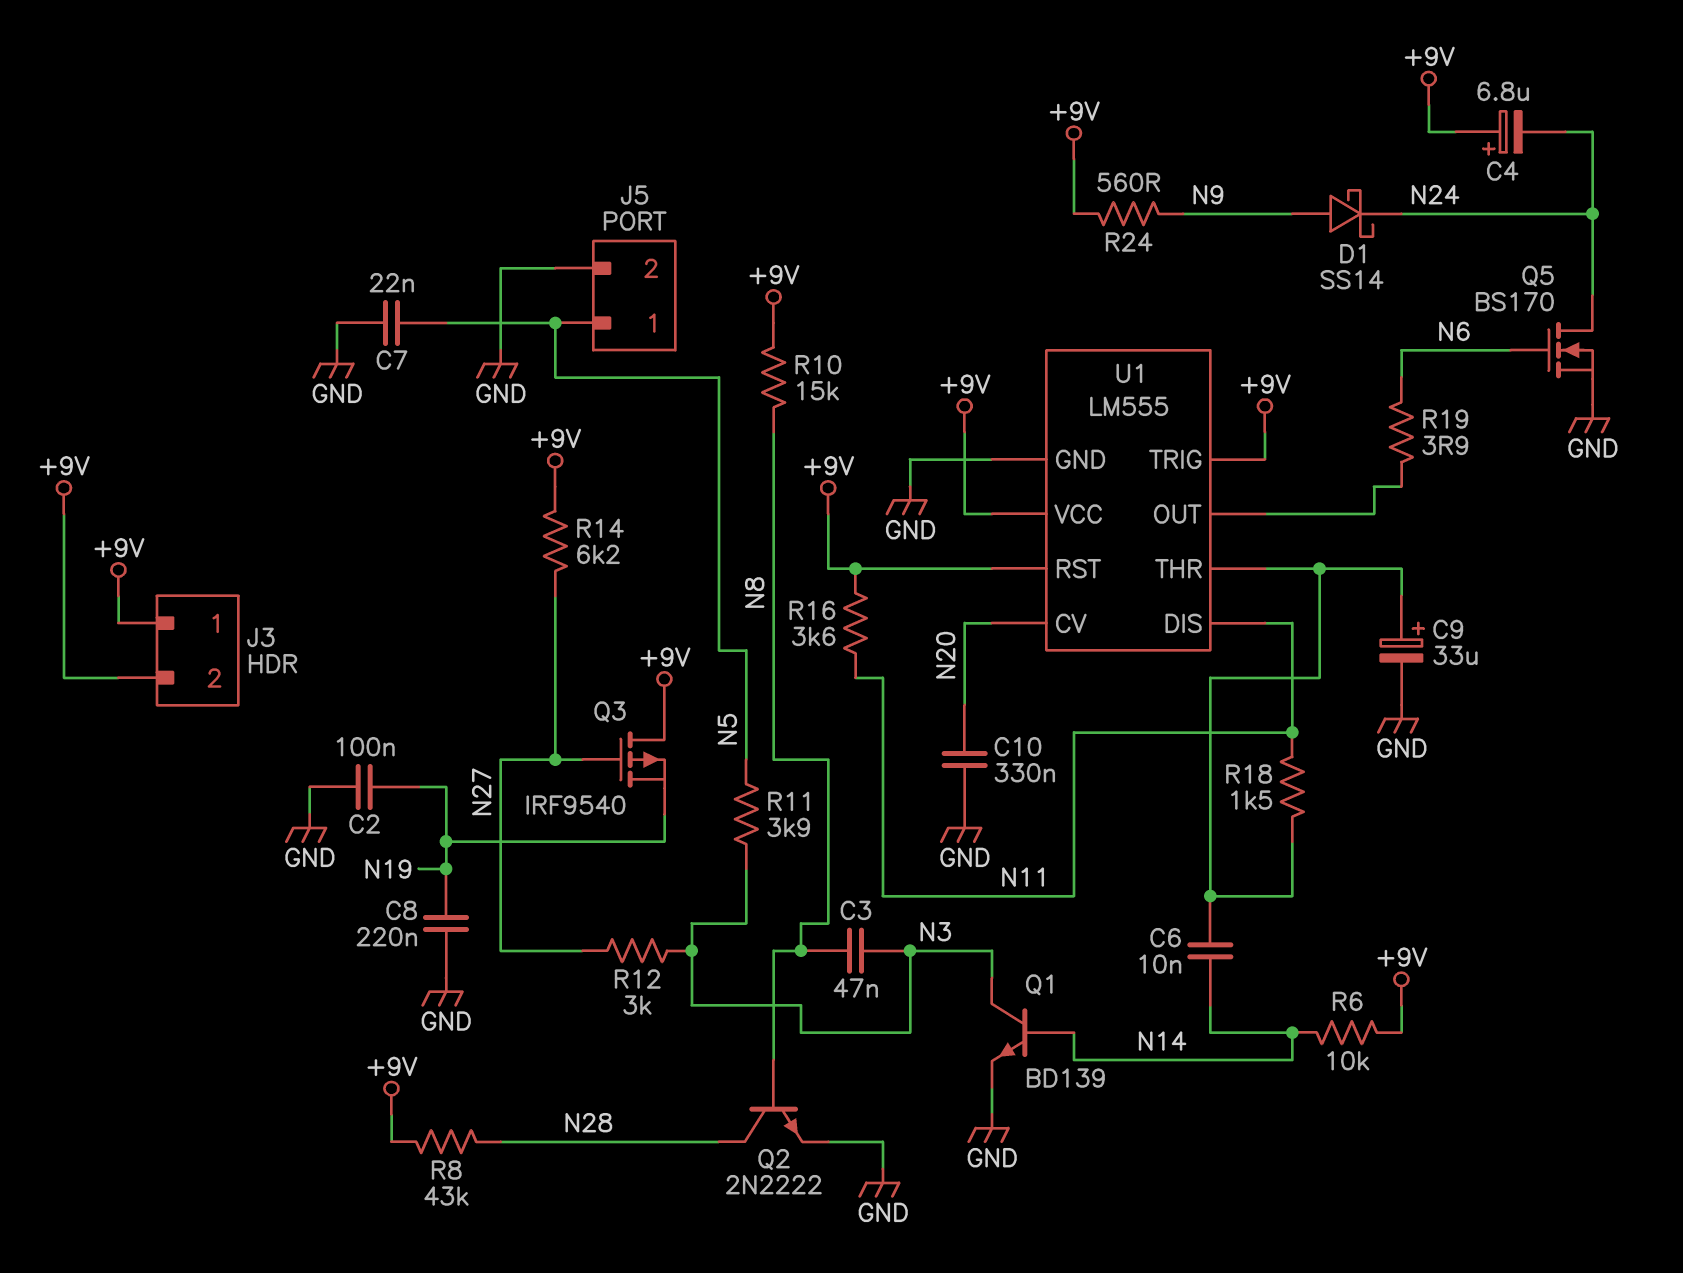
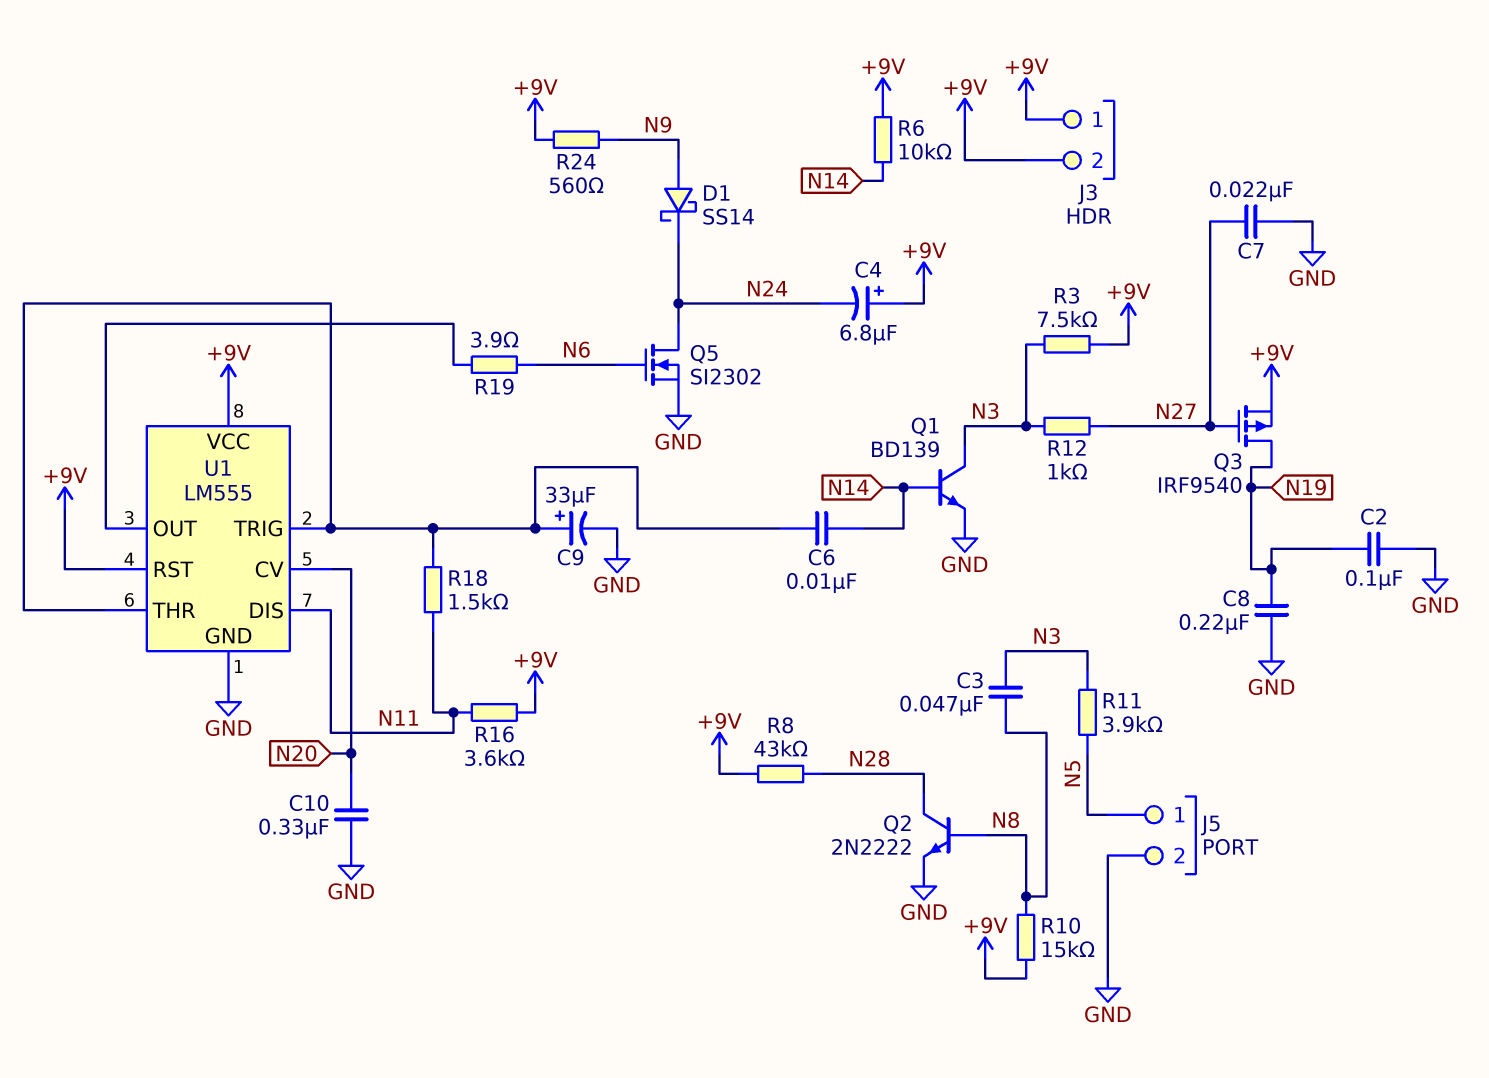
C7: 22nF (GND, N5) -> 22nF (GND, N27)
Q3: PMOS IRF9540 (G N27, D +9V, S N19) -> PMOS IRF9540 (G N27, D N19, S +9V)
Q5: NMOS BS170 (G N6, D N24, S GND) -> NMOS SI2302 (G N6, D N24, S GND)
R3: none -> 7.5k (+9V, N3)
R12: 3k (N3, N27) -> 1k (N3, N27)
R14: 6.2k (+9V, N27) -> none
U1 pin TRIG: +9V -> U1/THR

